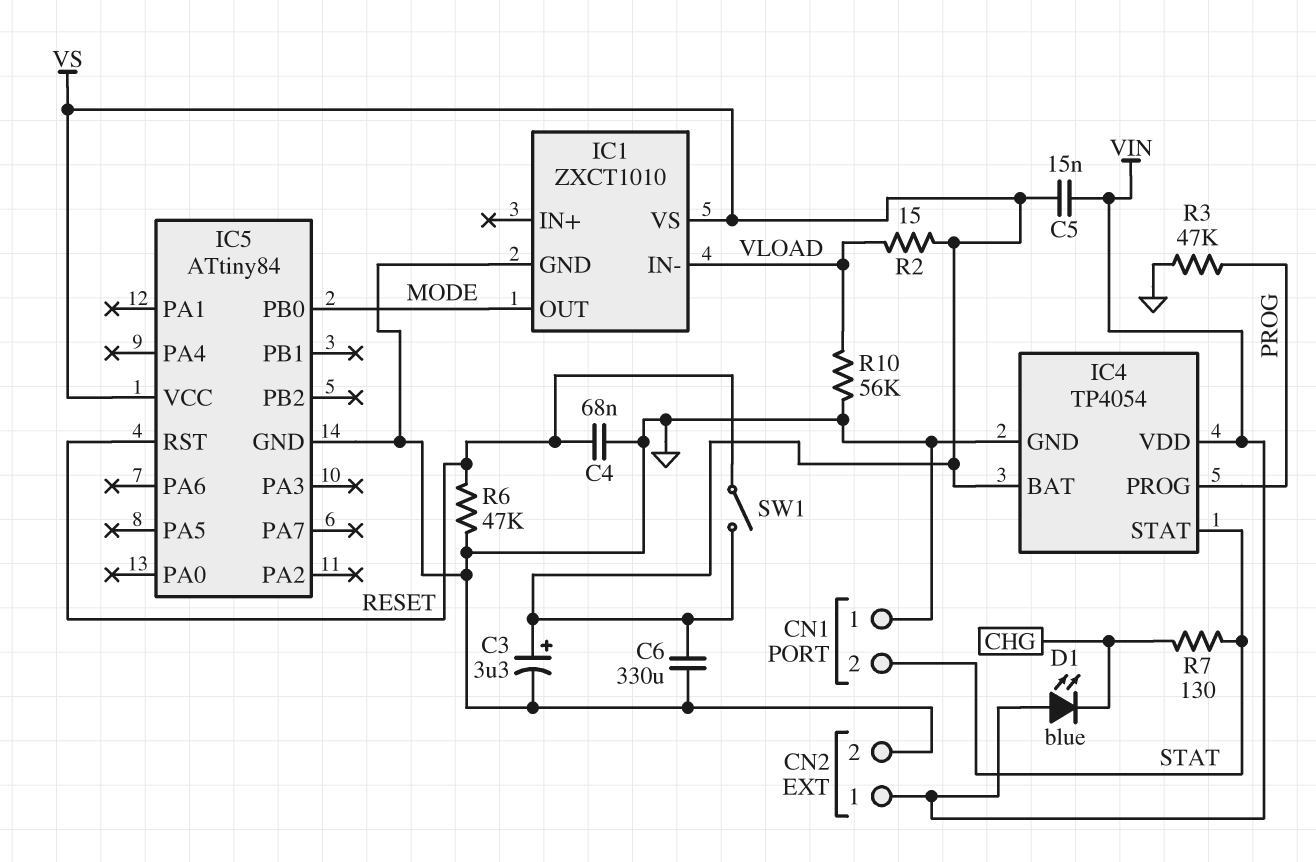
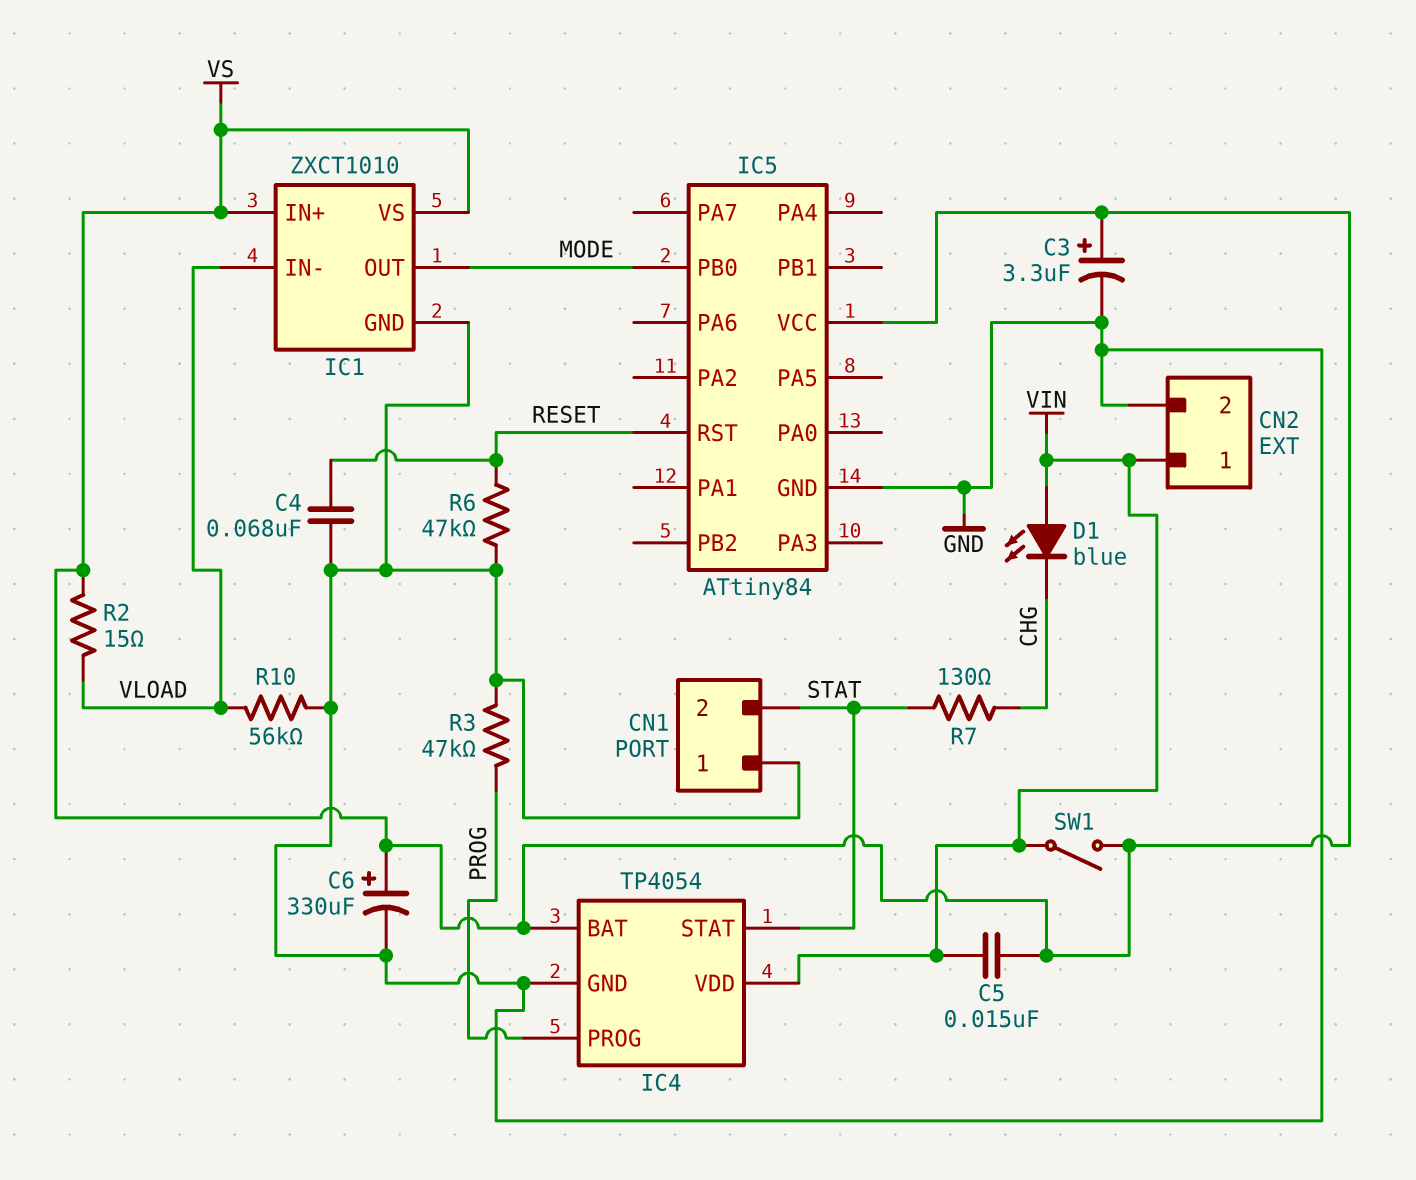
C6: 330uF (GND, VS) -> 330uF (plus VS, minus GND)
IC1 pin IN+: none -> VS
SW1: switch (RESET, VS) -> switch (VIN, VS)

